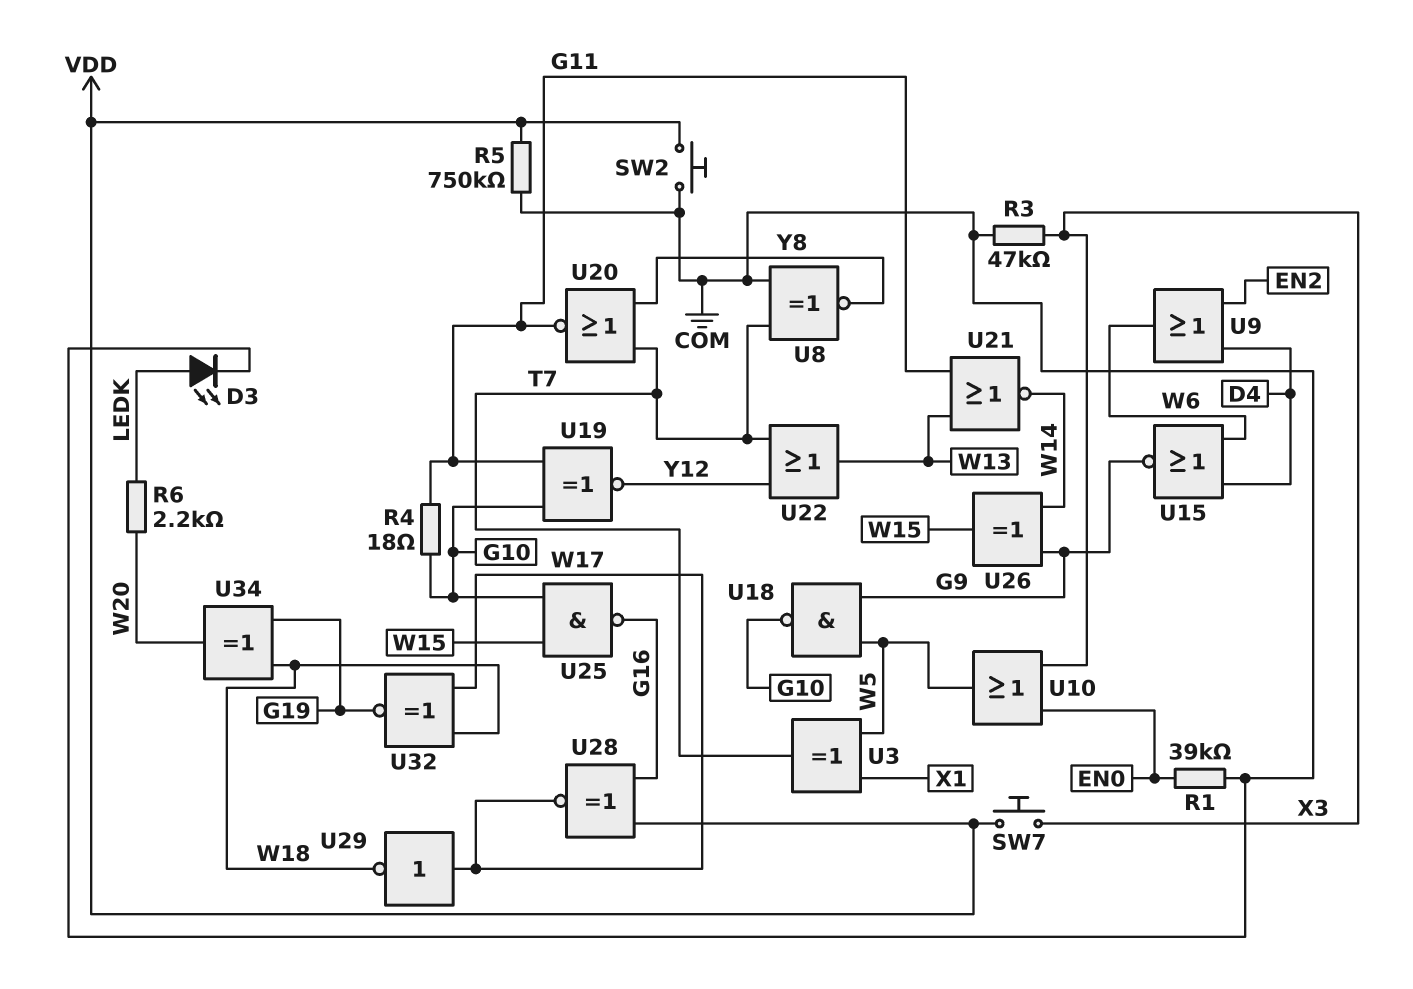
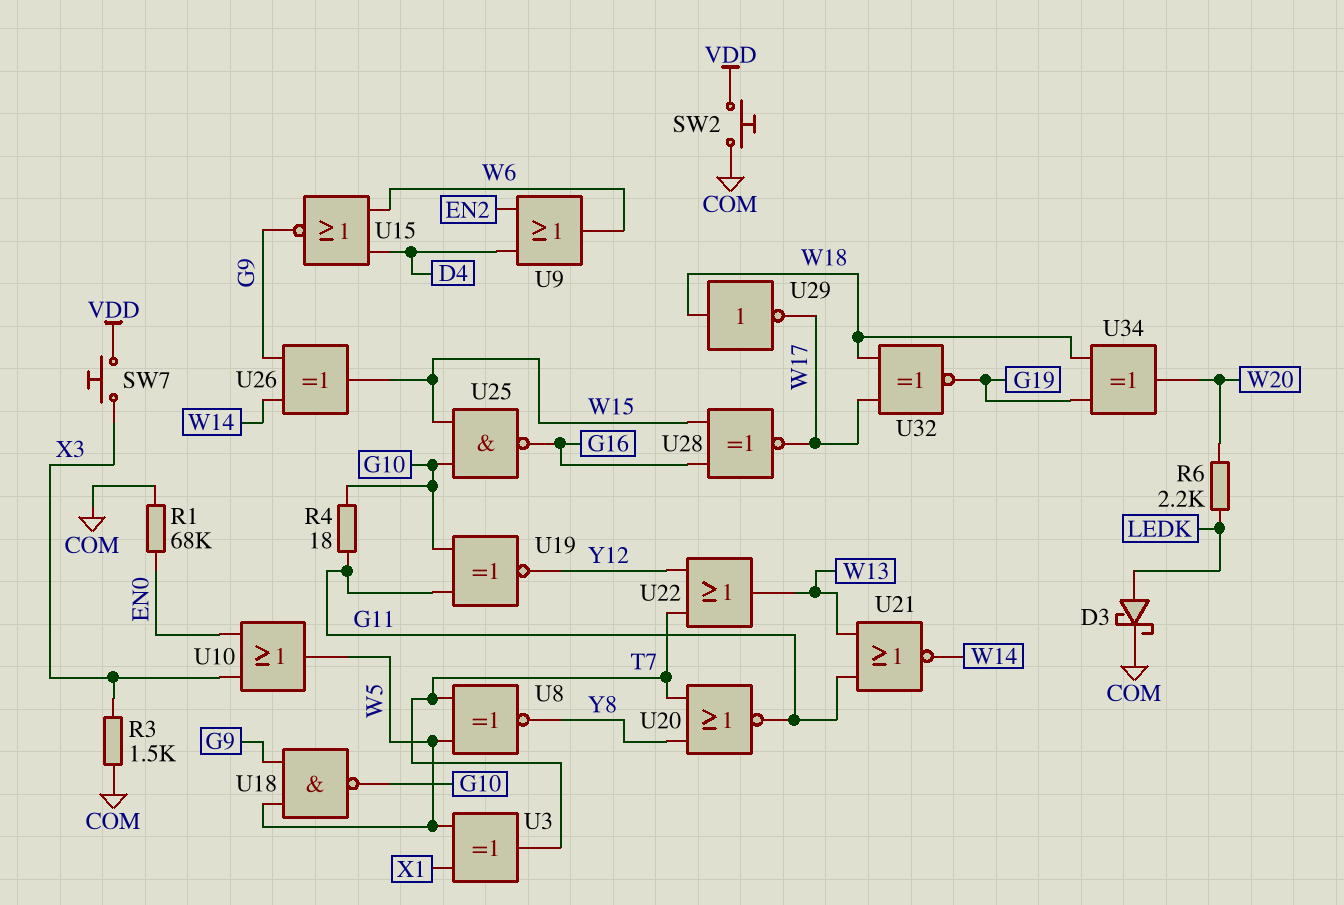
D3: LED (A LEDK, K COM) -> schottky (A LEDK, K COM)
R1: 39k (COM, EN0) -> 68k (COM, EN0)
R3: 47k (COM, X3) -> 1.5k (COM, X3)
R5: 750k (COM, VDD) -> none
U8: XNOR (in COM, in T7, out Y8) -> XNOR (in T7, in W5, out Y8)
U28: XNOR (in G16, in VDD, out W17) -> XNOR (in G16, in W15, out W17)
U29: NOT (in W17, out W18) -> NOT (in W18, out W17)

